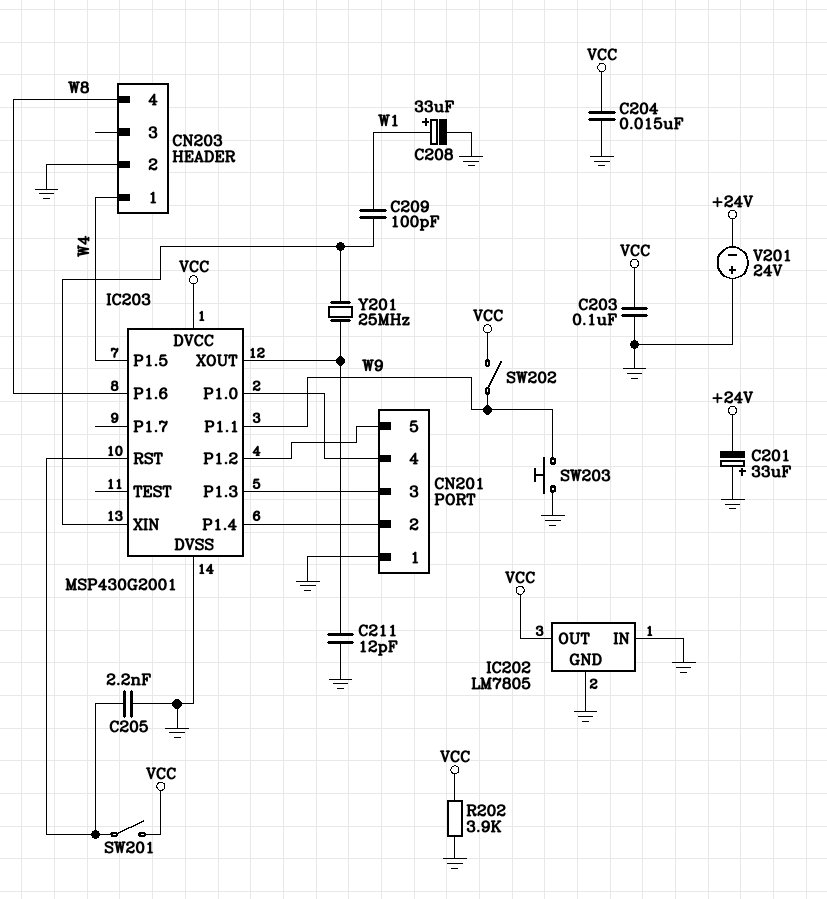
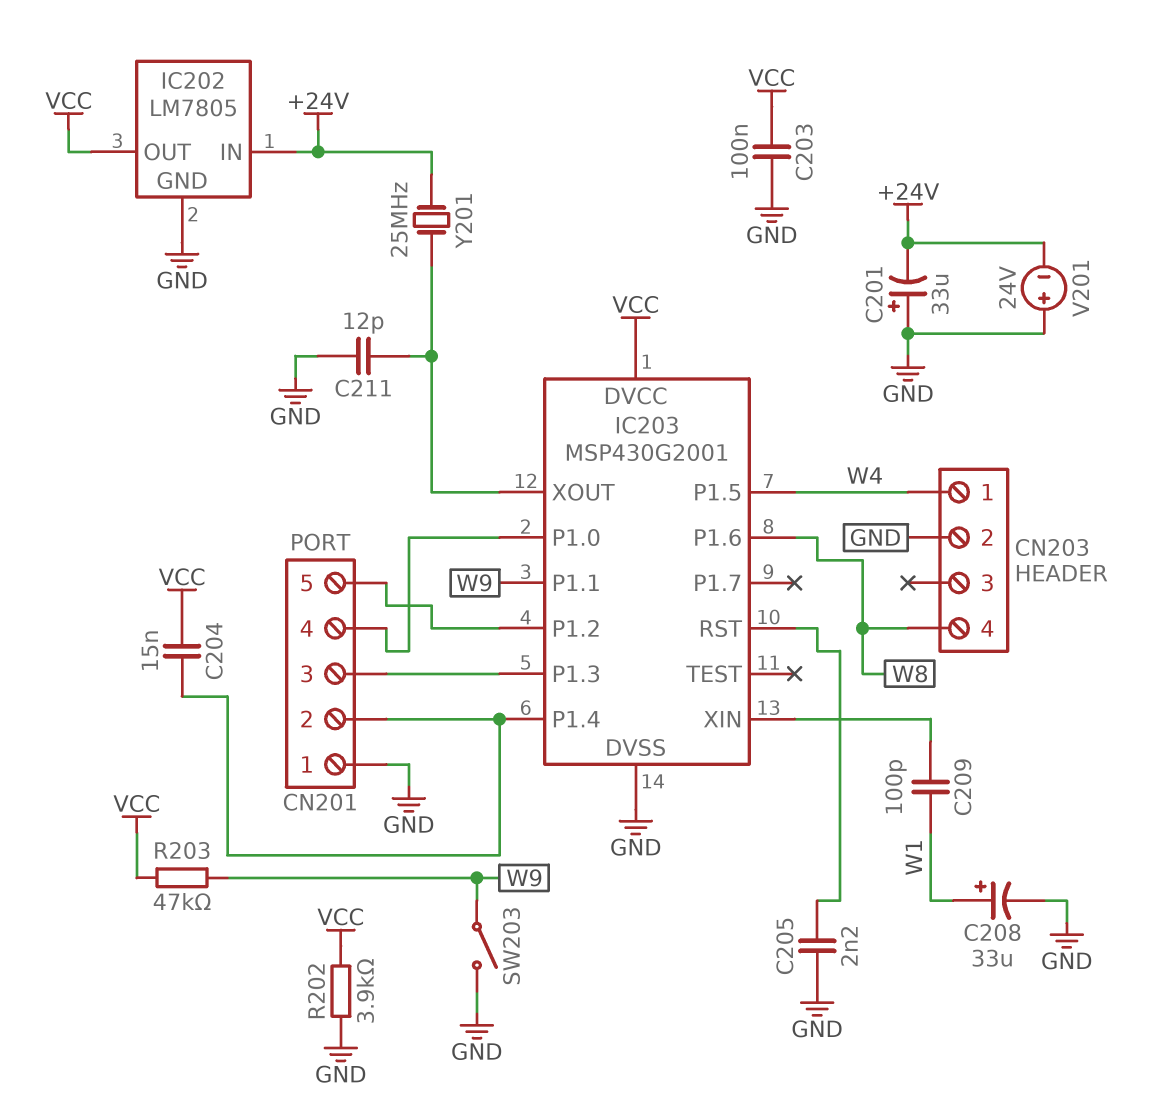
C204: 15nF (GND, VCC) -> 15nF (CN201/2, VCC)
IC202 pin IN: GND -> +24V
R203: none -> 47k (VCC, W9)
SW201: switch (IC203/RST, VCC) -> none
SW202: switch (VCC, W9) -> none
SW203: button (GND, W9) -> switch (GND, W9)
Y201: 25MHz (IC203/XIN, IC203/XOUT) -> 25MHz (+24V, IC203/XOUT)

